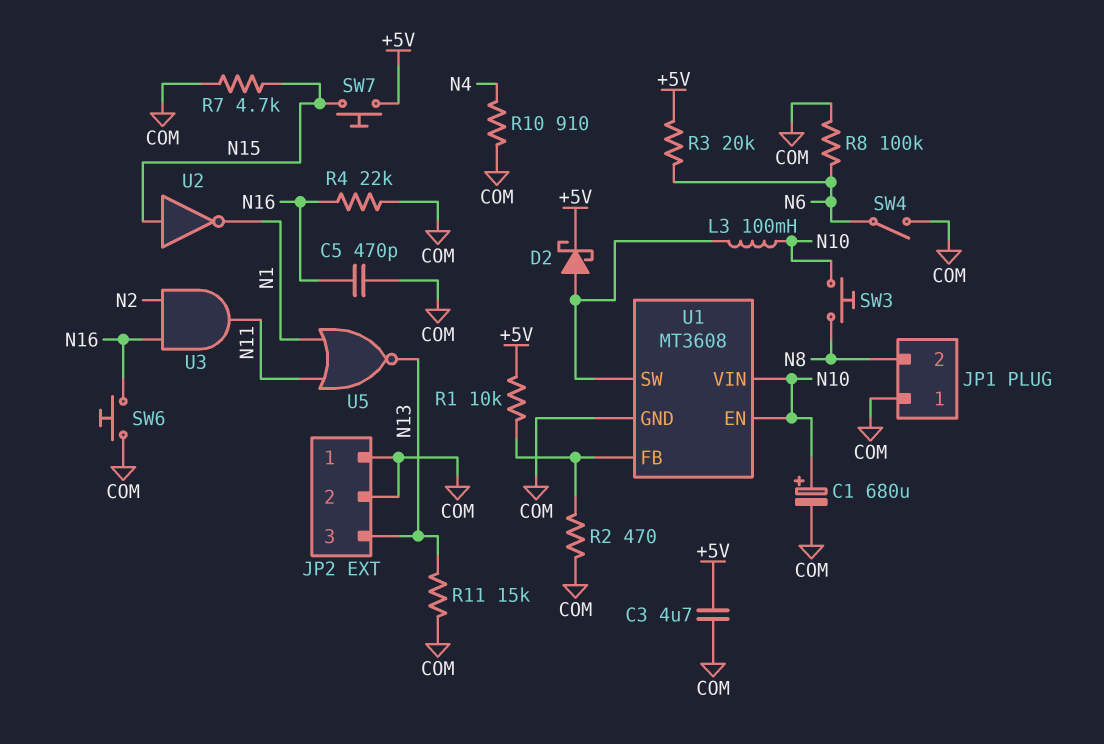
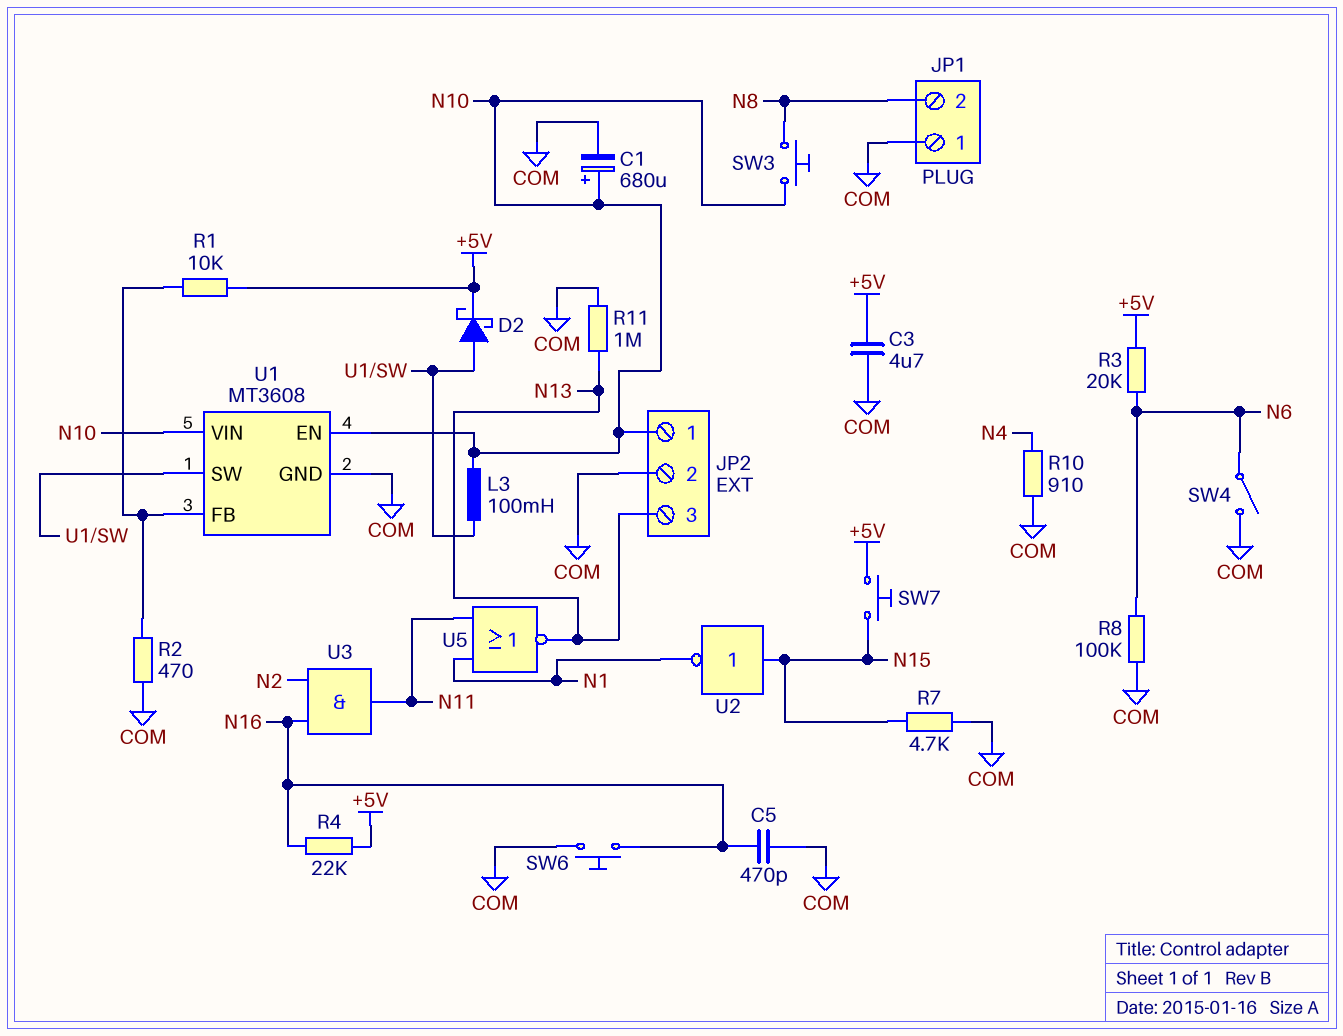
JP2 pin 1: COM -> N10
R4: 22k (COM, N16) -> 22k (+5V, N16)
R11: 15k (COM, N13) -> 1M (COM, N13)

